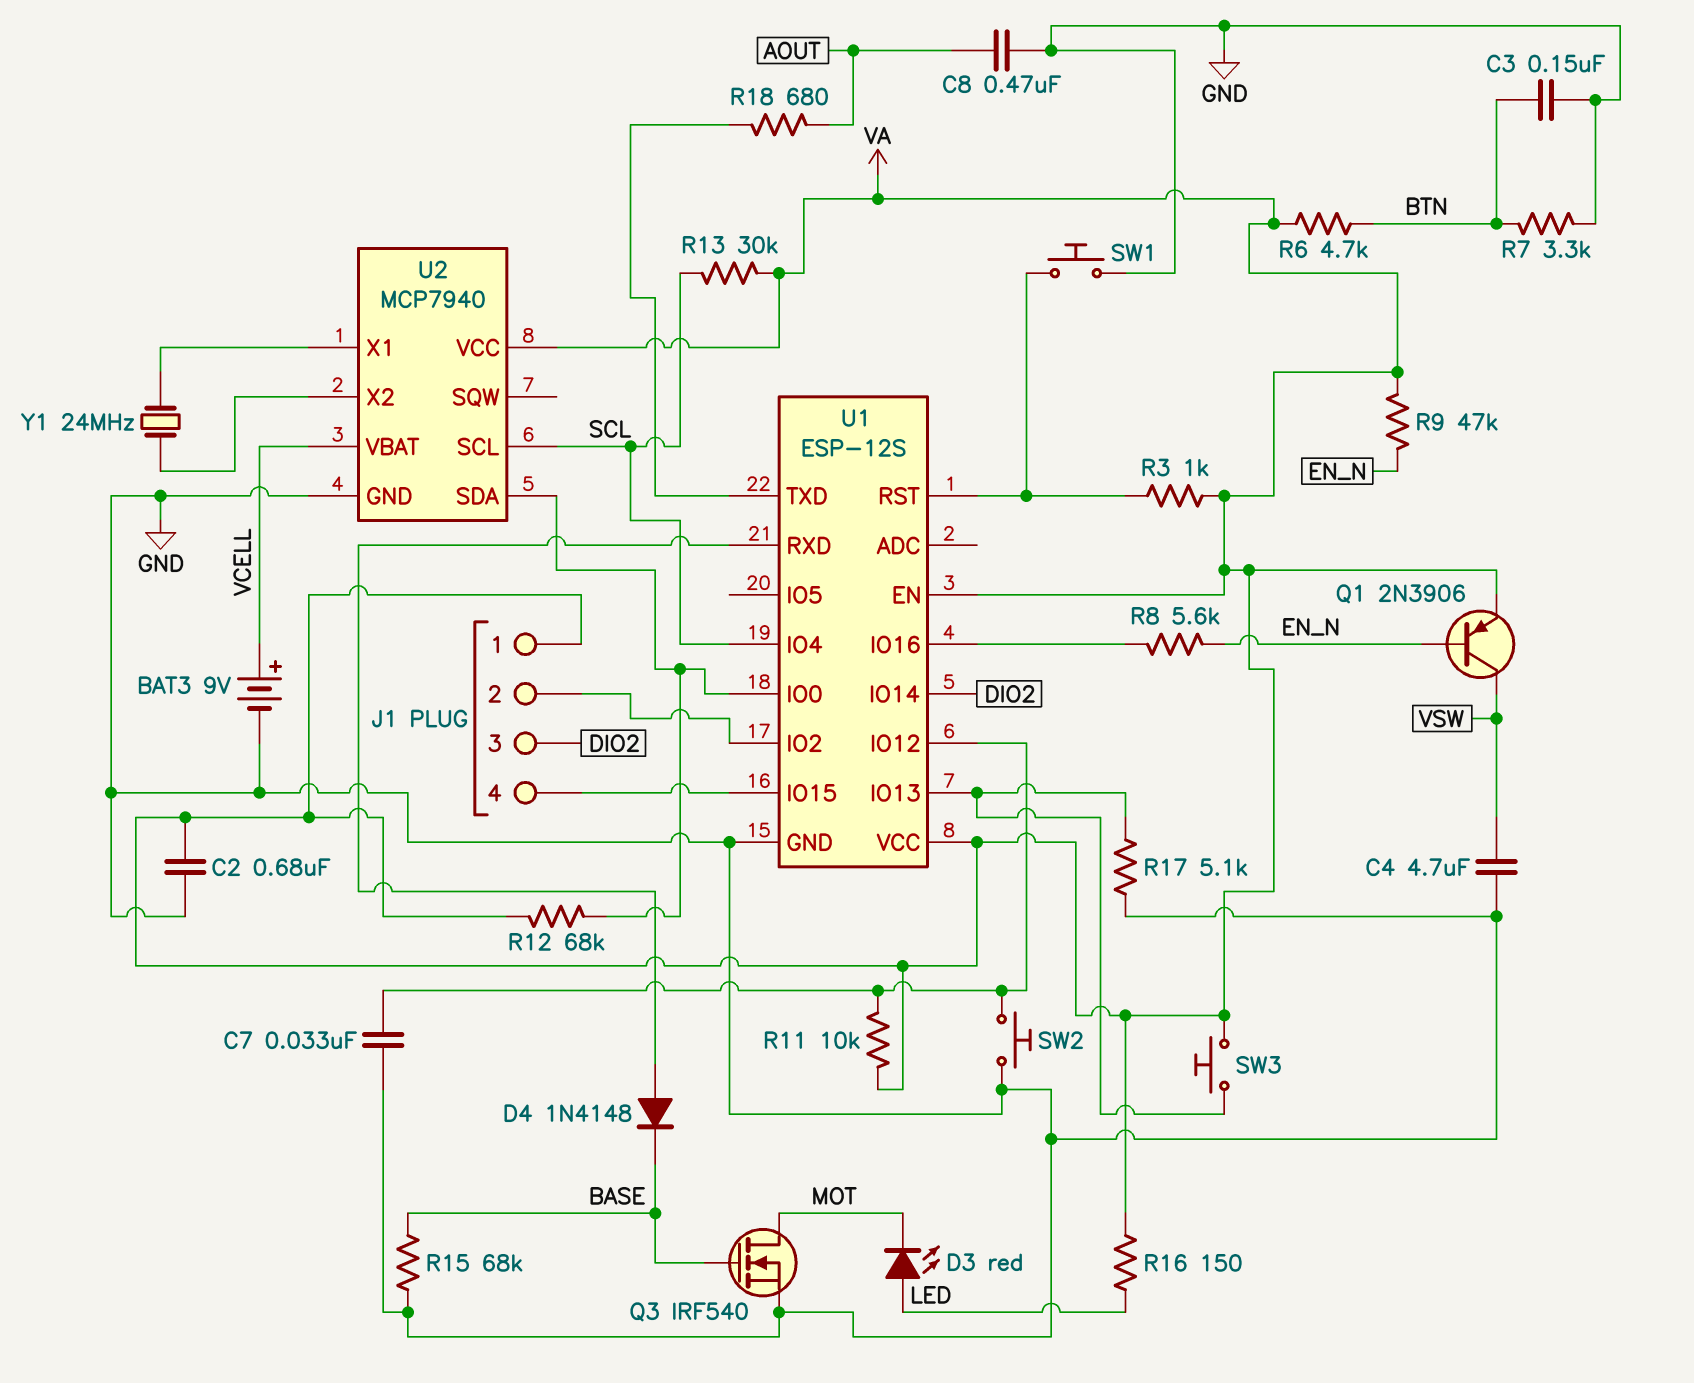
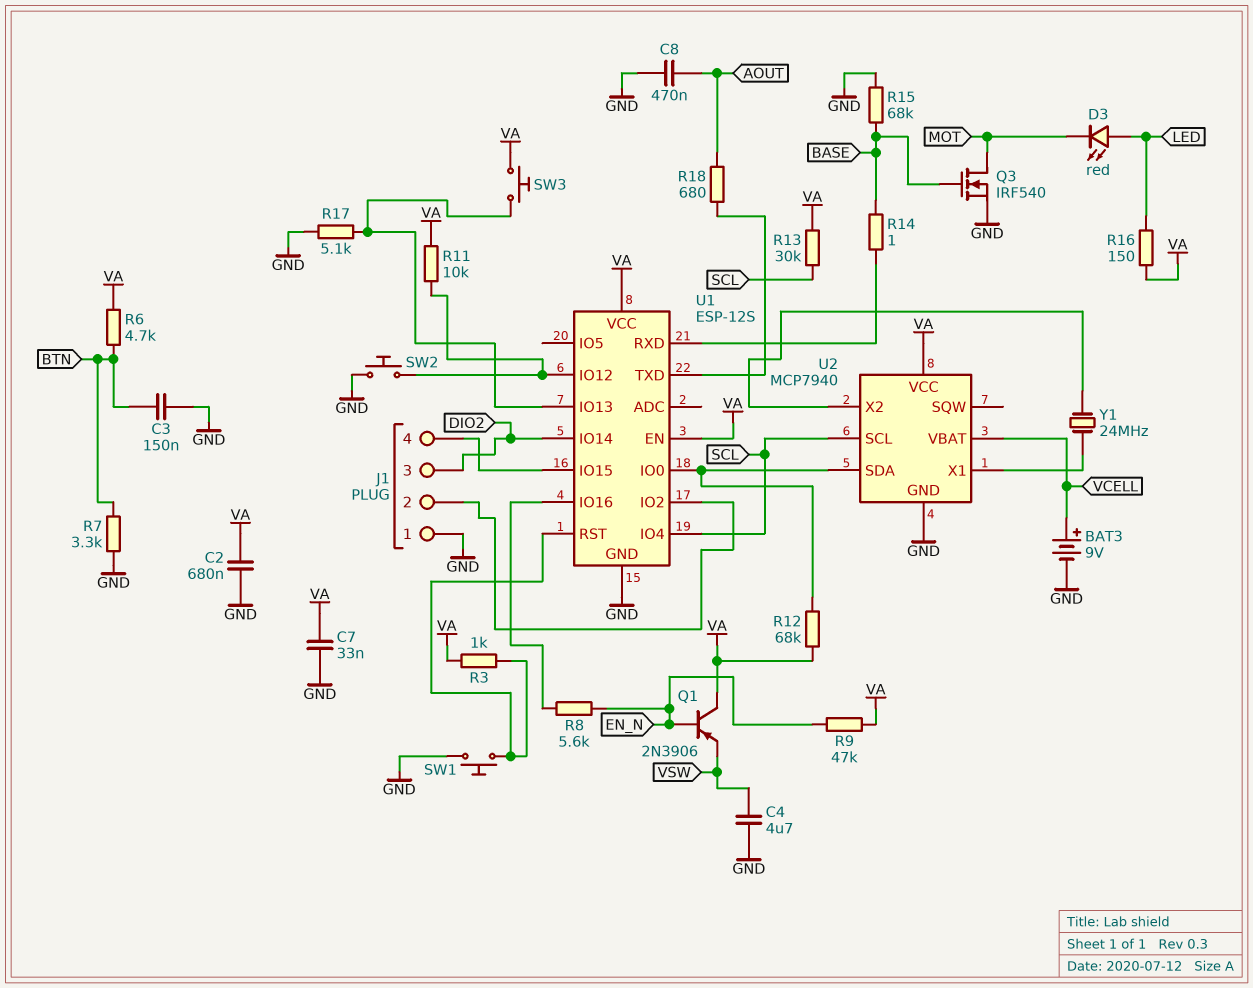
C7: 33nF (GND, U1/IO12) -> 33nF (GND, VA)
D4: diode 1N4148 (A U1/RXD, K BASE) -> none
J1 pin 1: VA -> GND
Q1: PNP 2N3906 (B EN_N, C VSW, E VA) -> PNP 2N3906 (B EN_N, C VA, E VSW)
R14: none -> 1 (BASE, U1/RXD)

